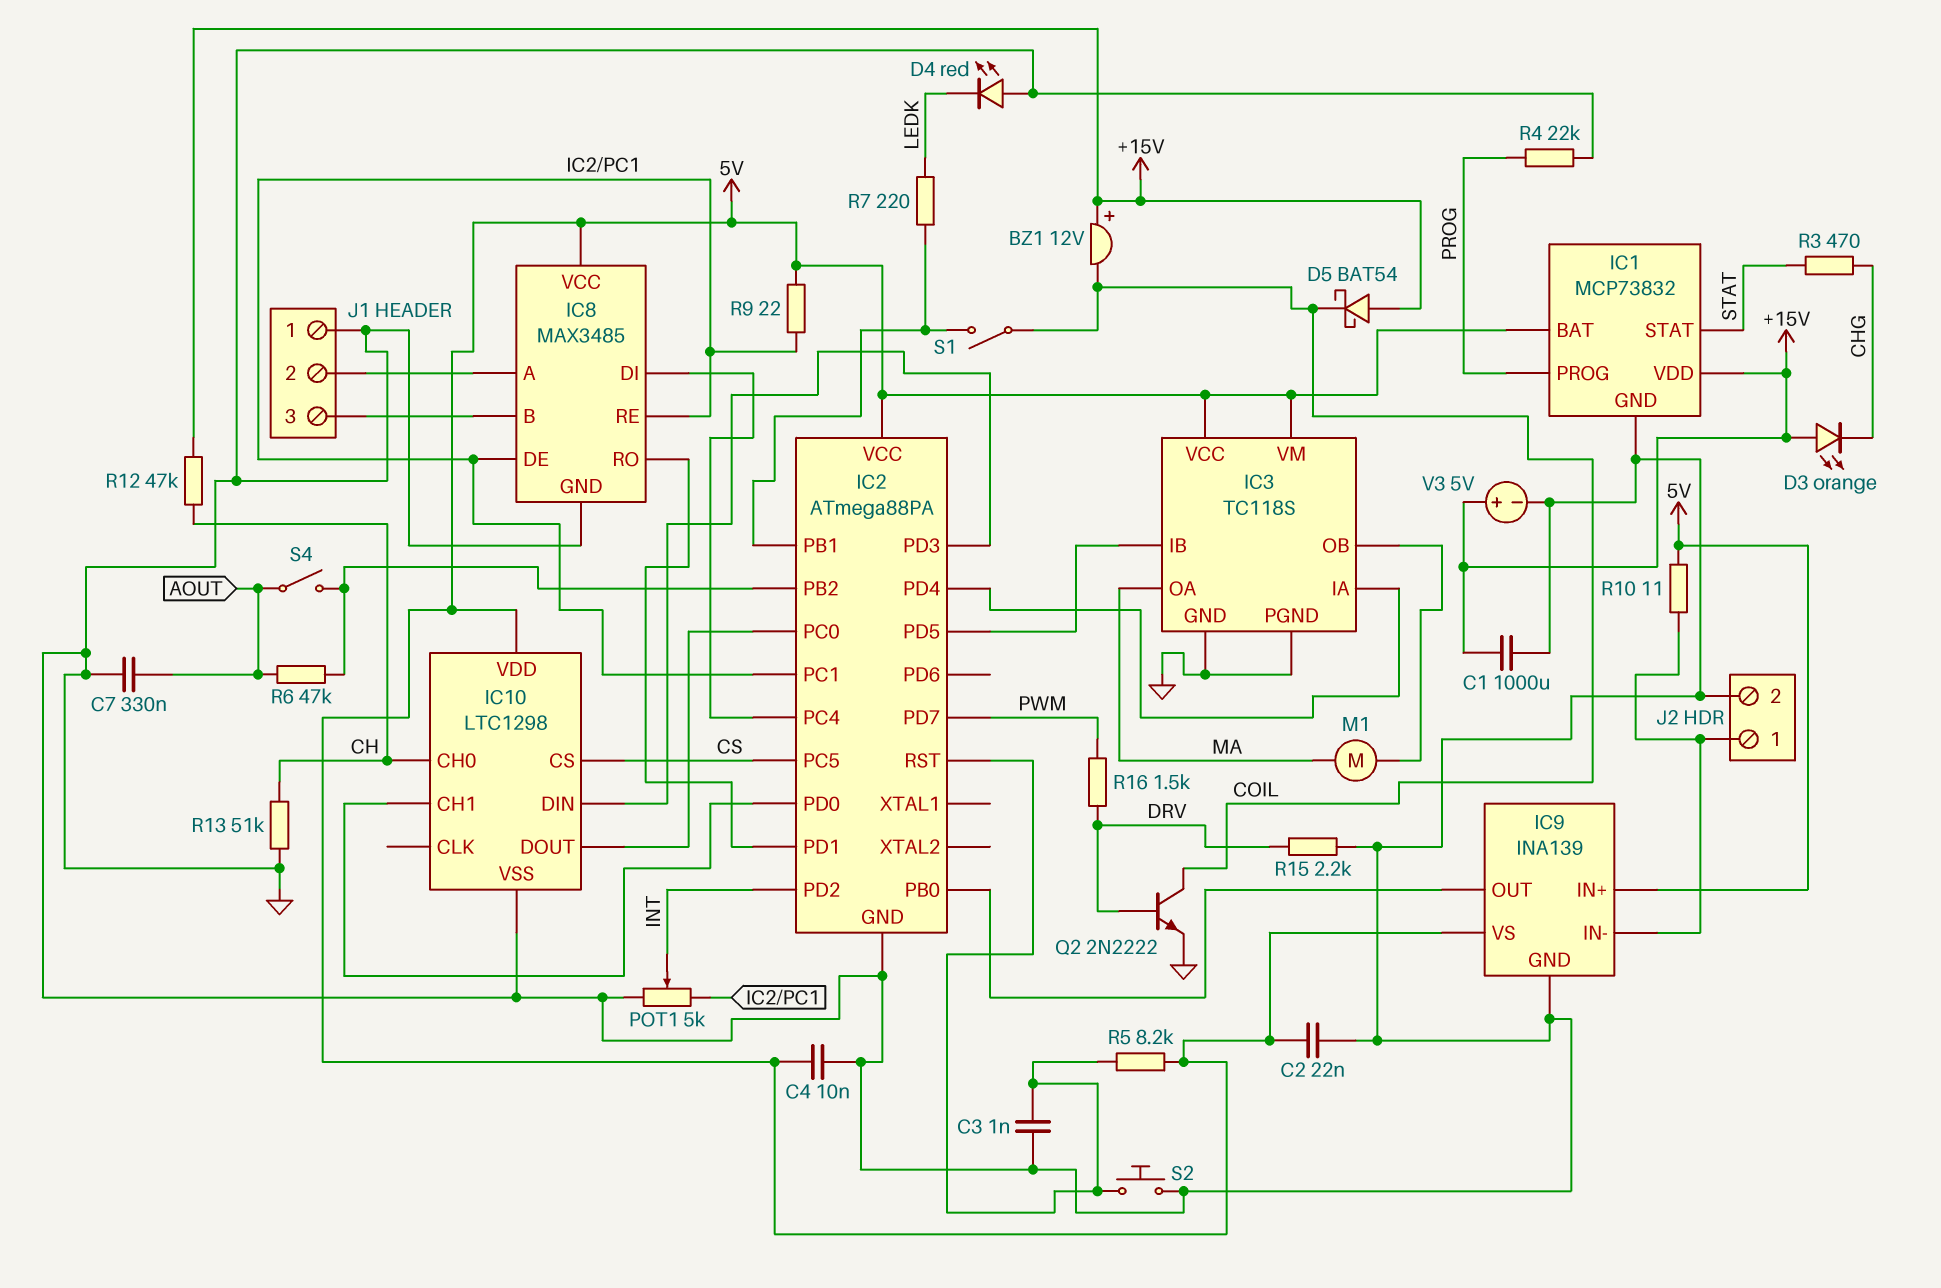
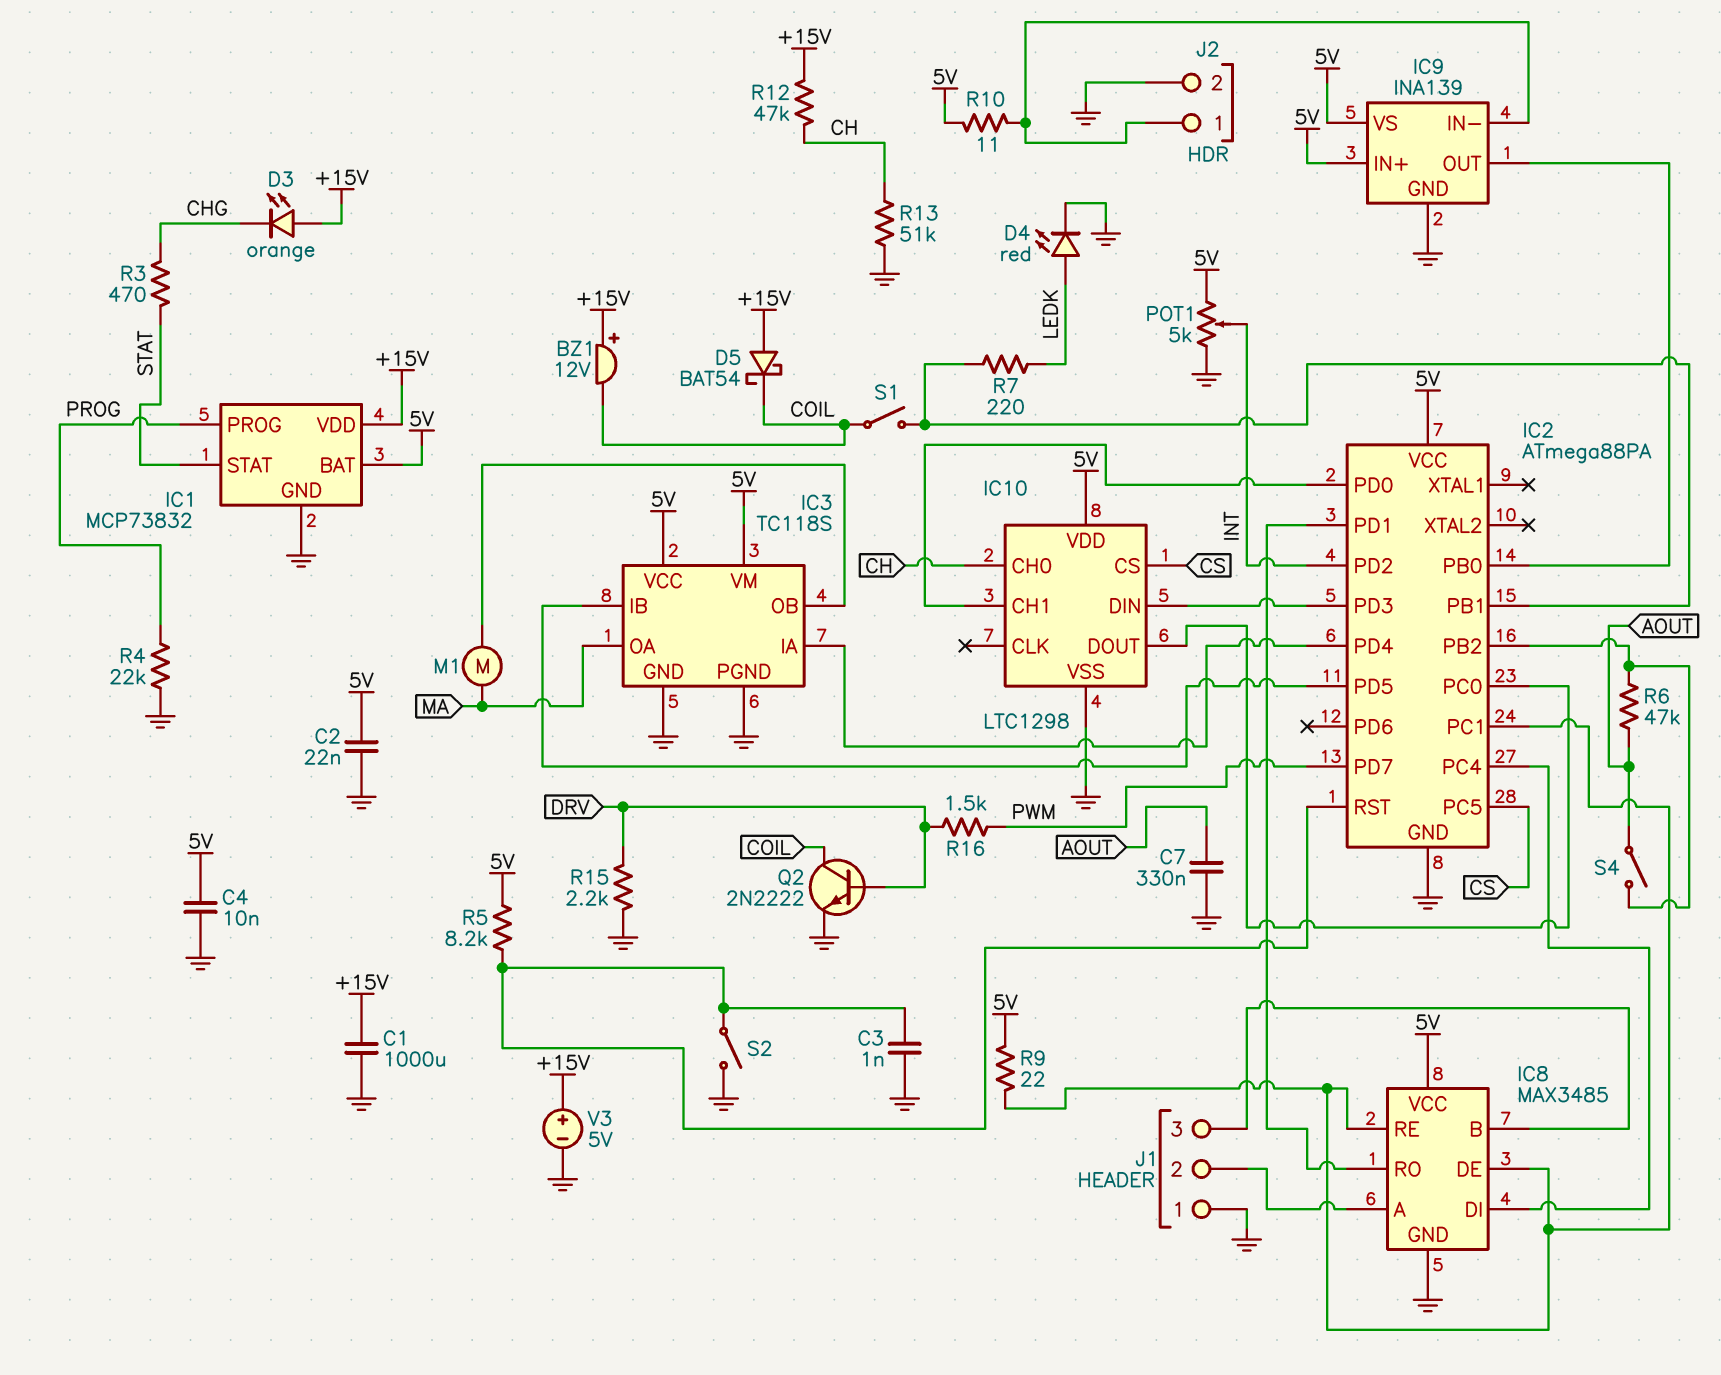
D4: LED red (A GND, K LEDK) -> LED red (A LEDK, K GND)
POT1: 5k (GND, IC2/PC1, wiper INT) -> 5k (5V, GND, wiper INT)
S2: button (GND, IC2/RST) -> switch (GND, IC2/RST)

